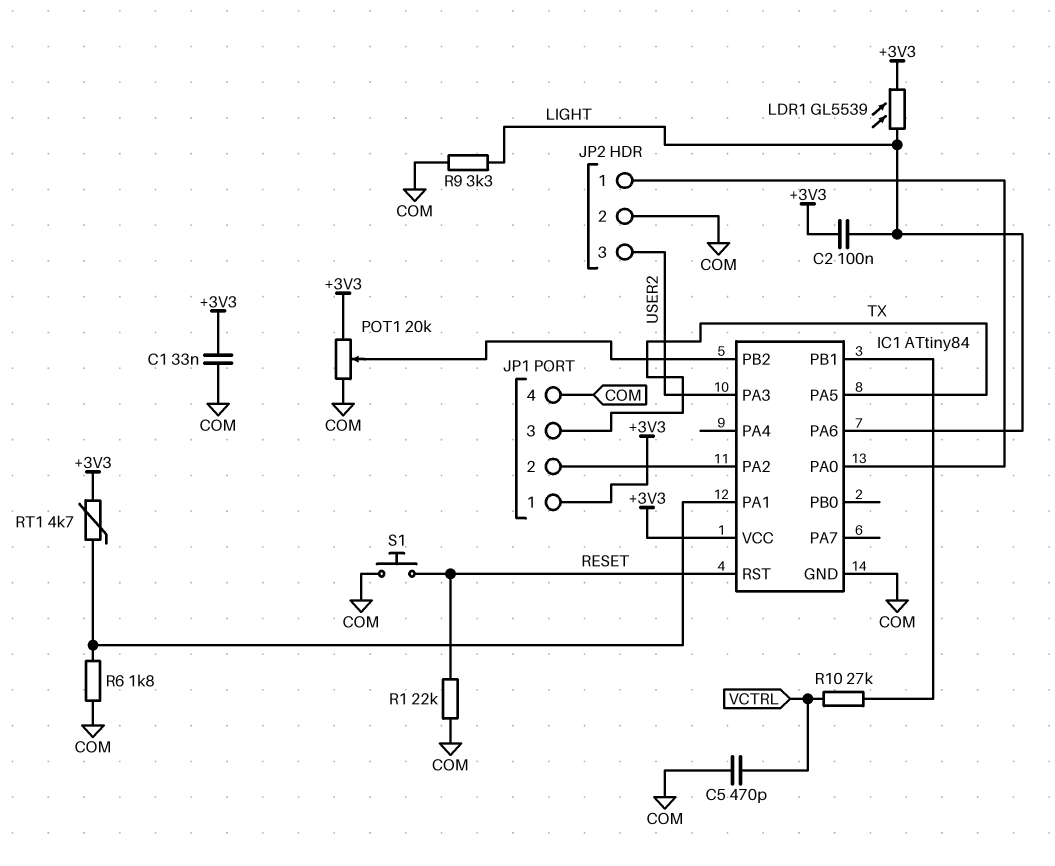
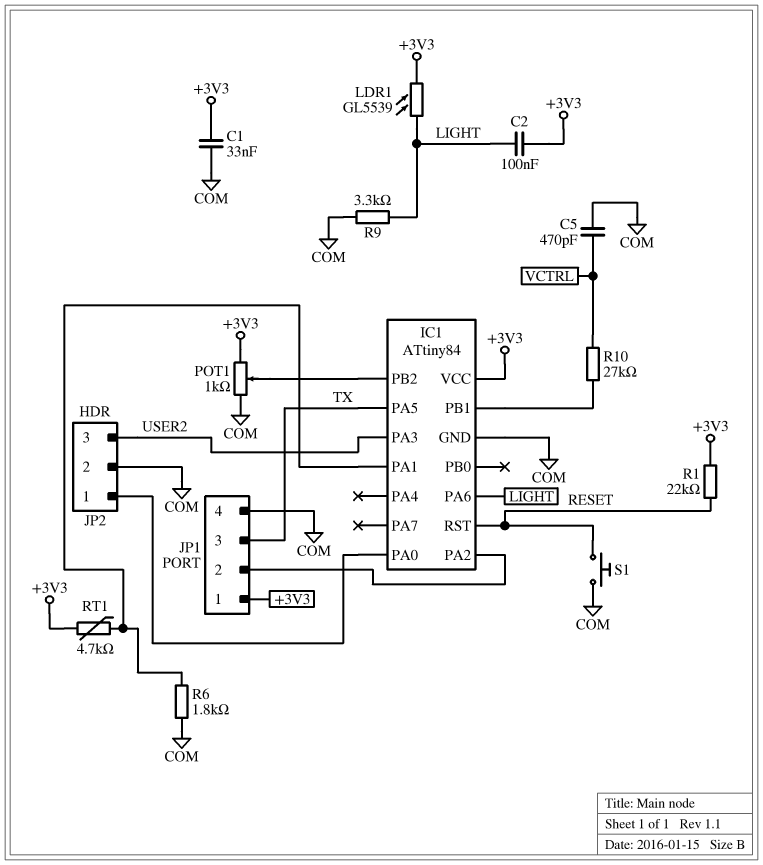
POT1: 20k (+3V3, COM, wiper IC1/PB2) -> 1k (+3V3, COM, wiper IC1/PB2)
R1: 22k (COM, RESET) -> 22k (+3V3, RESET)

